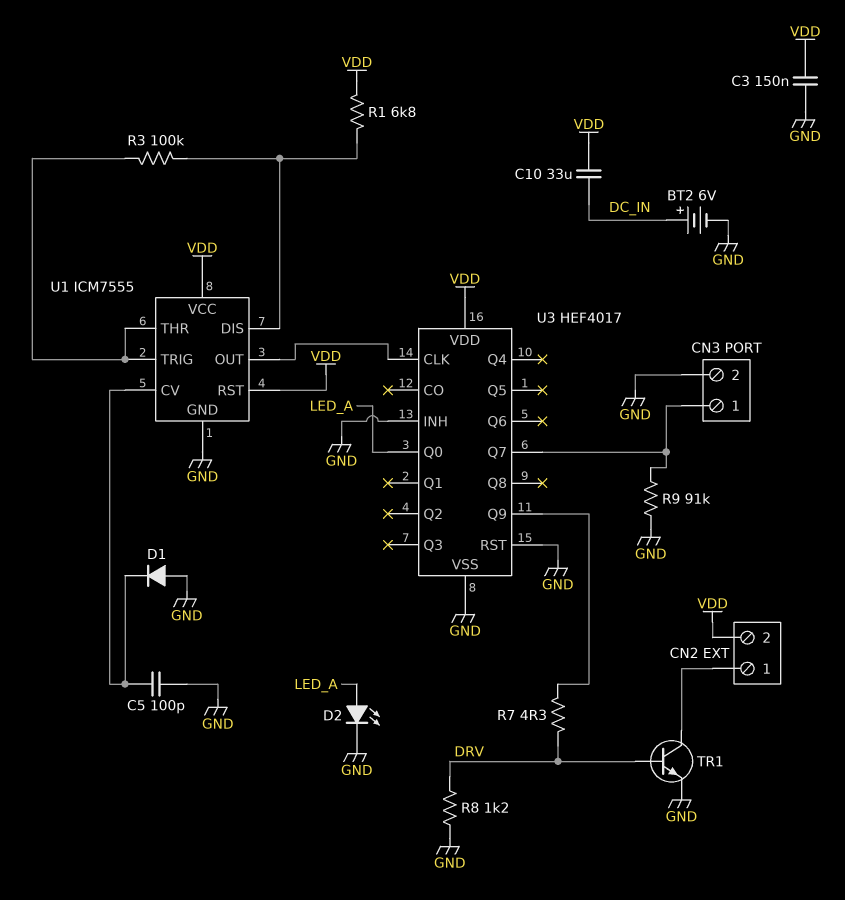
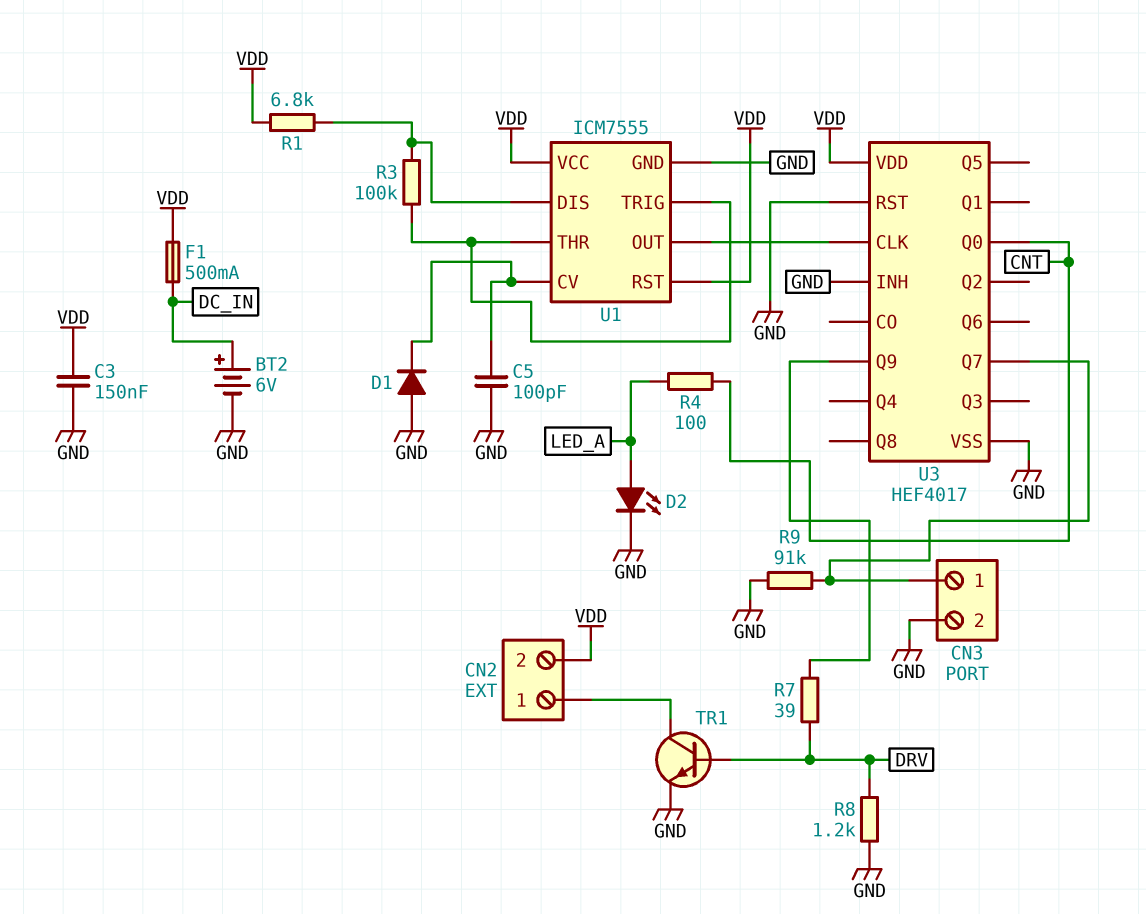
C10: 33uF (DC_IN, VDD) -> none
F1: none -> 500mA (DC_IN, VDD)
R4: none -> 100 (CNT, LED_A)
R7: 4.3 (DRV, U3/Q9) -> 39 (DRV, U3/Q9)
U3 pin Q0: LED_A -> CNT

